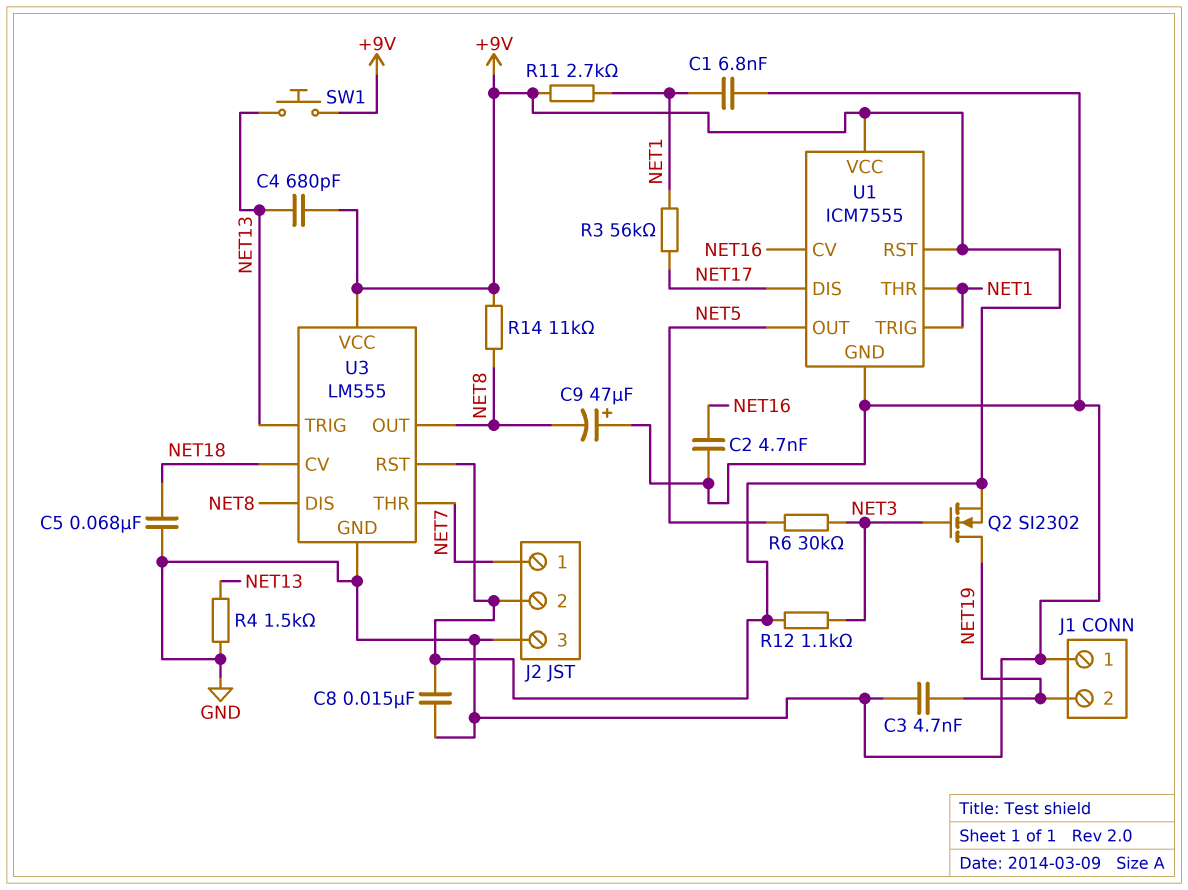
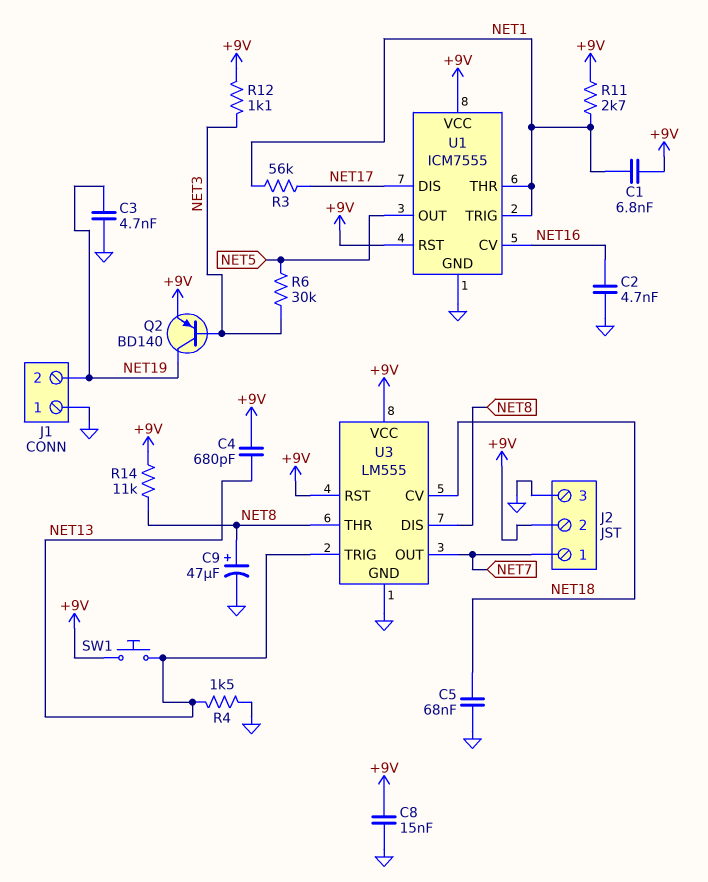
C1: 6.8nF (GND, NET1) -> 6.8nF (+9V, NET1)
C9: 47uF (plus GND, minus NET8) -> 47uF (plus NET8, minus GND)
Q2: NMOS SI2302 (G NET3, D NET19, S +9V) -> PNP BD140 (B NET3, C NET19, E +9V)
U3 pin OUT: NET8 -> NET7
U3 pin THR: NET7 -> NET8

